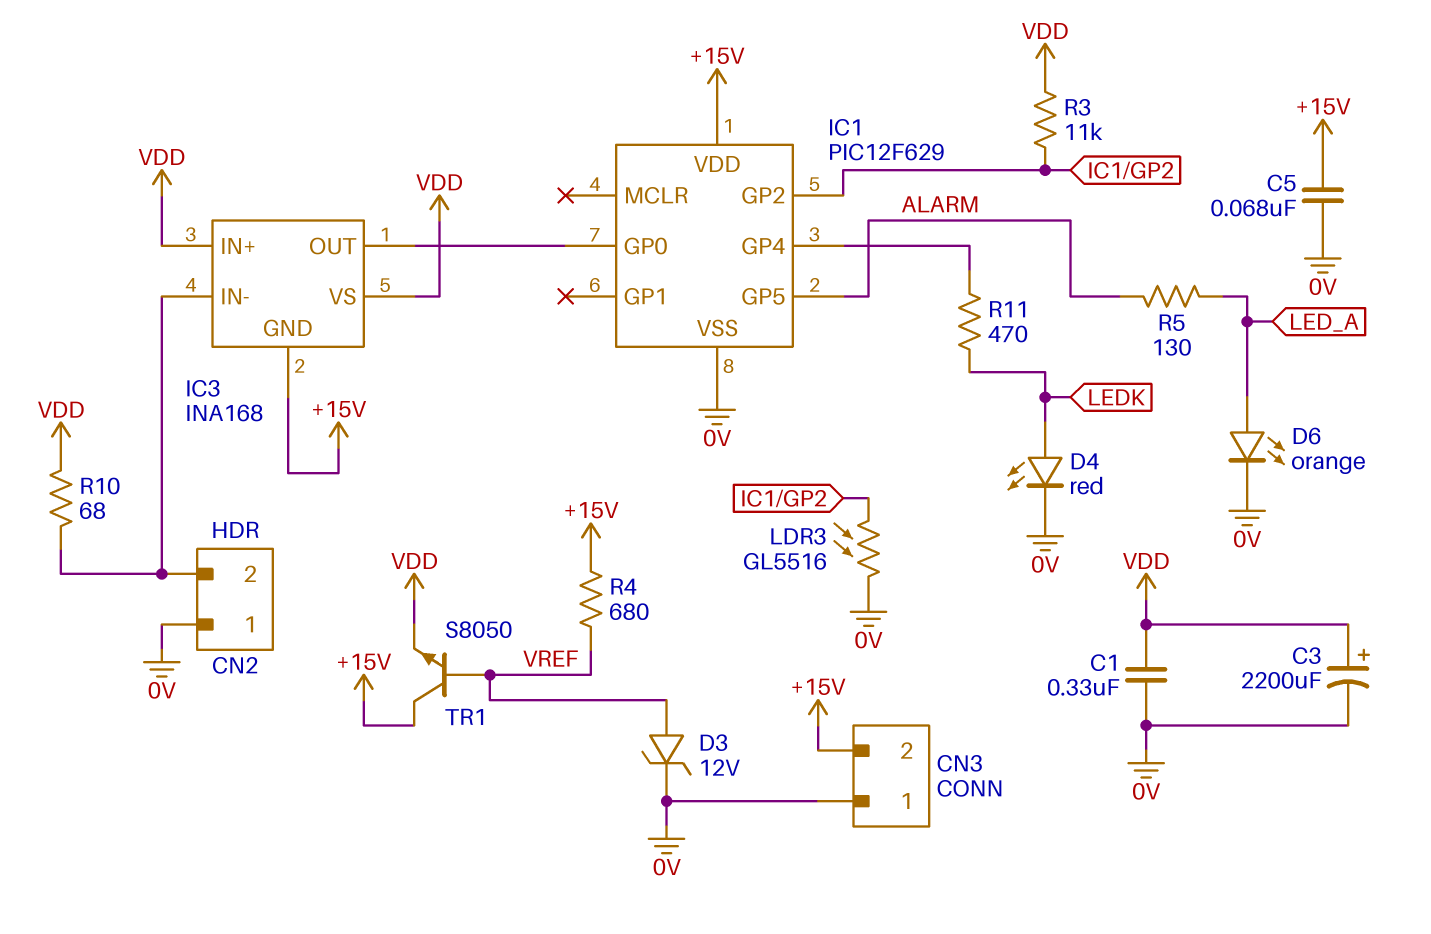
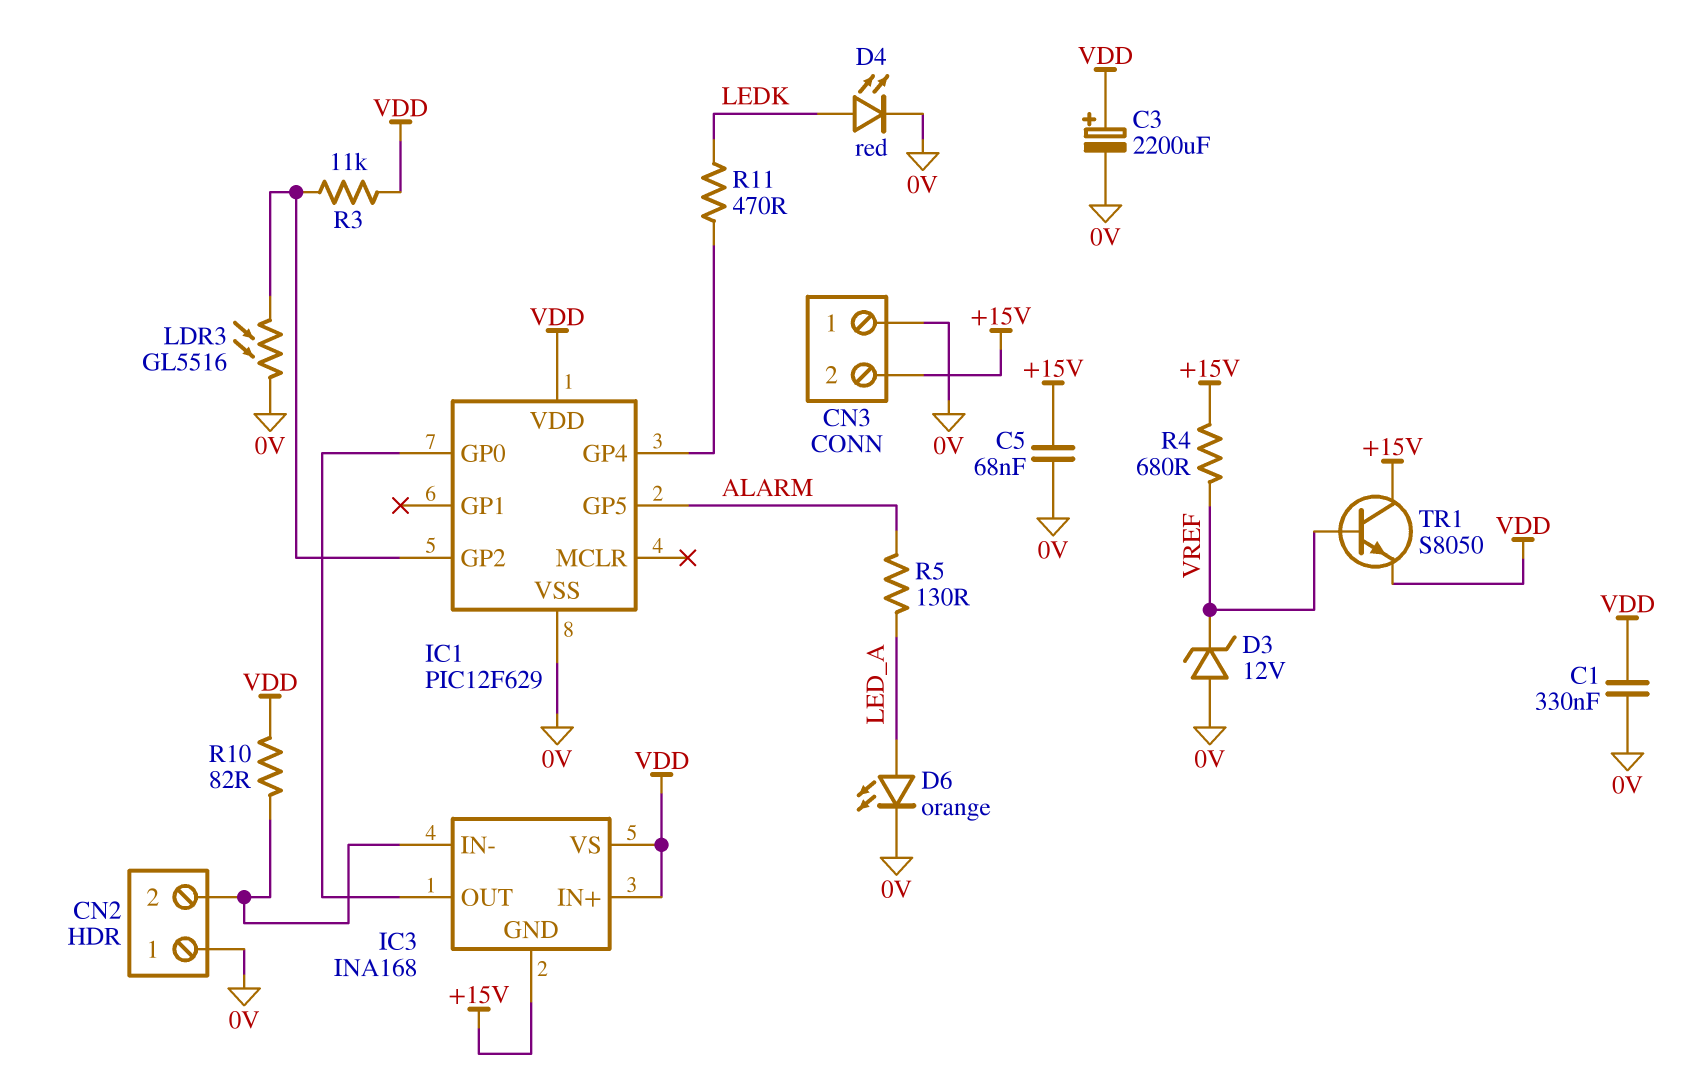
D3: zener 12V (A VREF, K 0V) -> zener 12V (A 0V, K VREF)
IC1 pin VDD: +15V -> VDD
R10: 68 (CN2/2, VDD) -> 82 (CN2/2, VDD)

